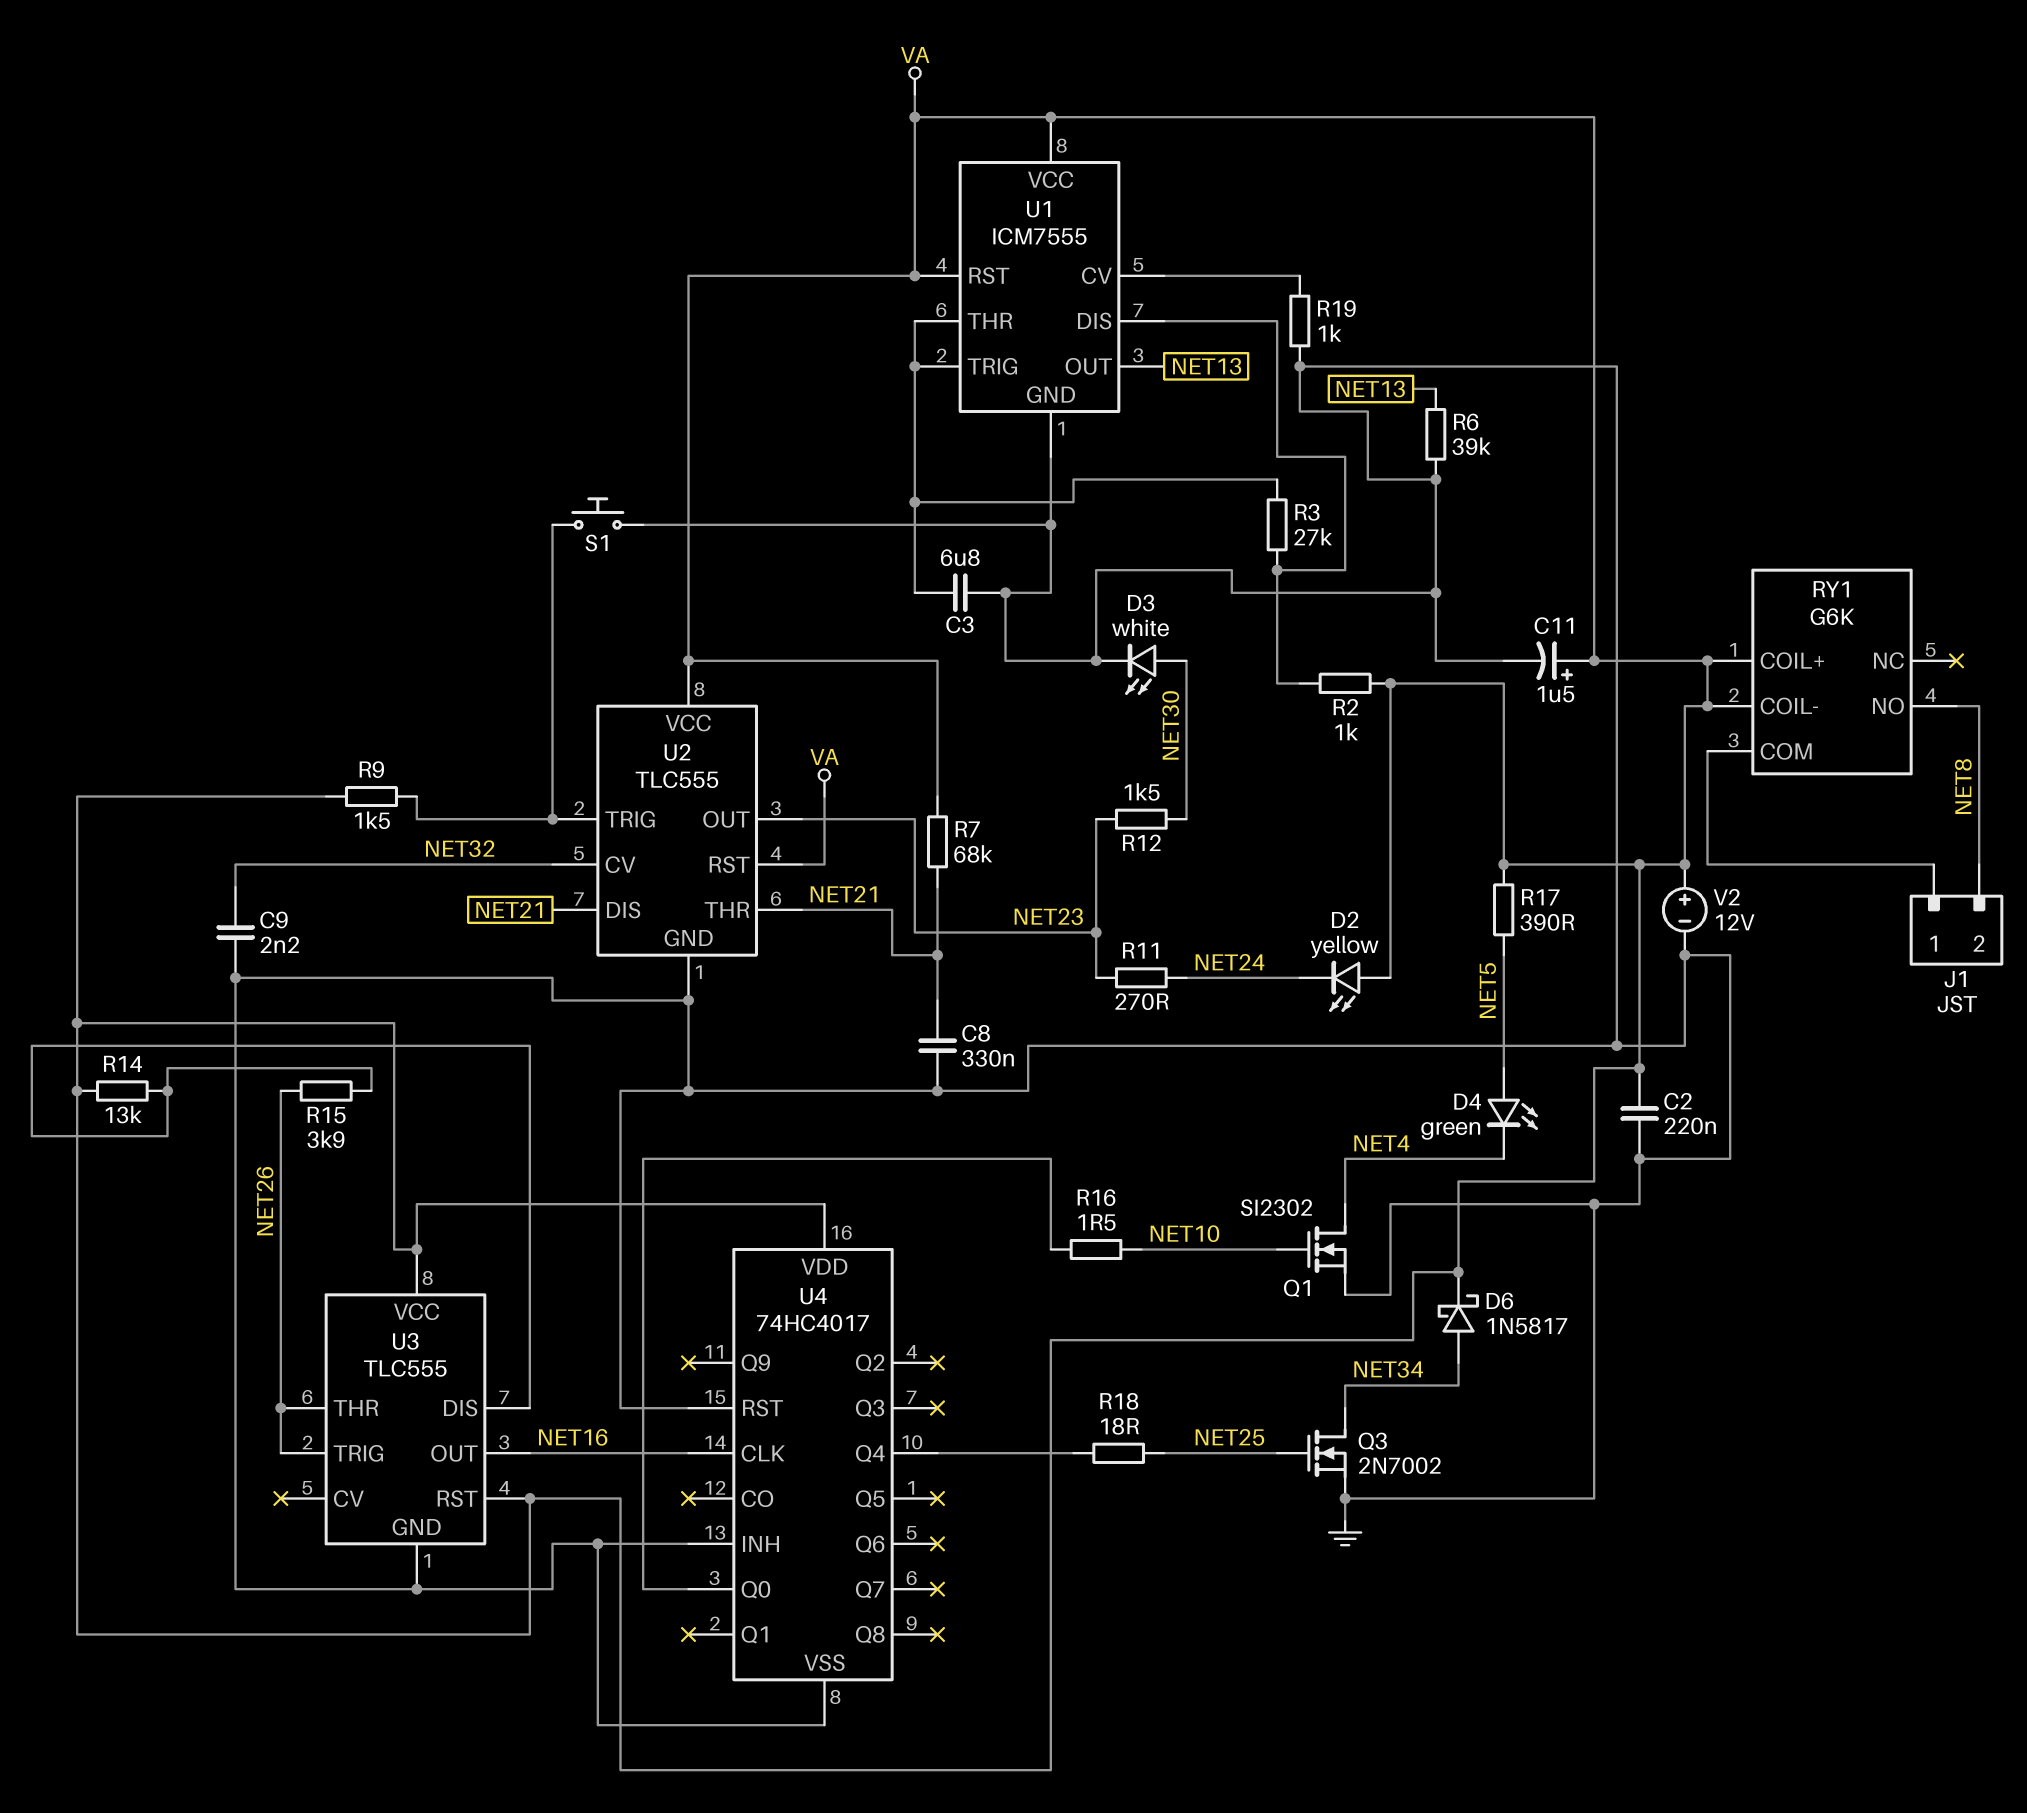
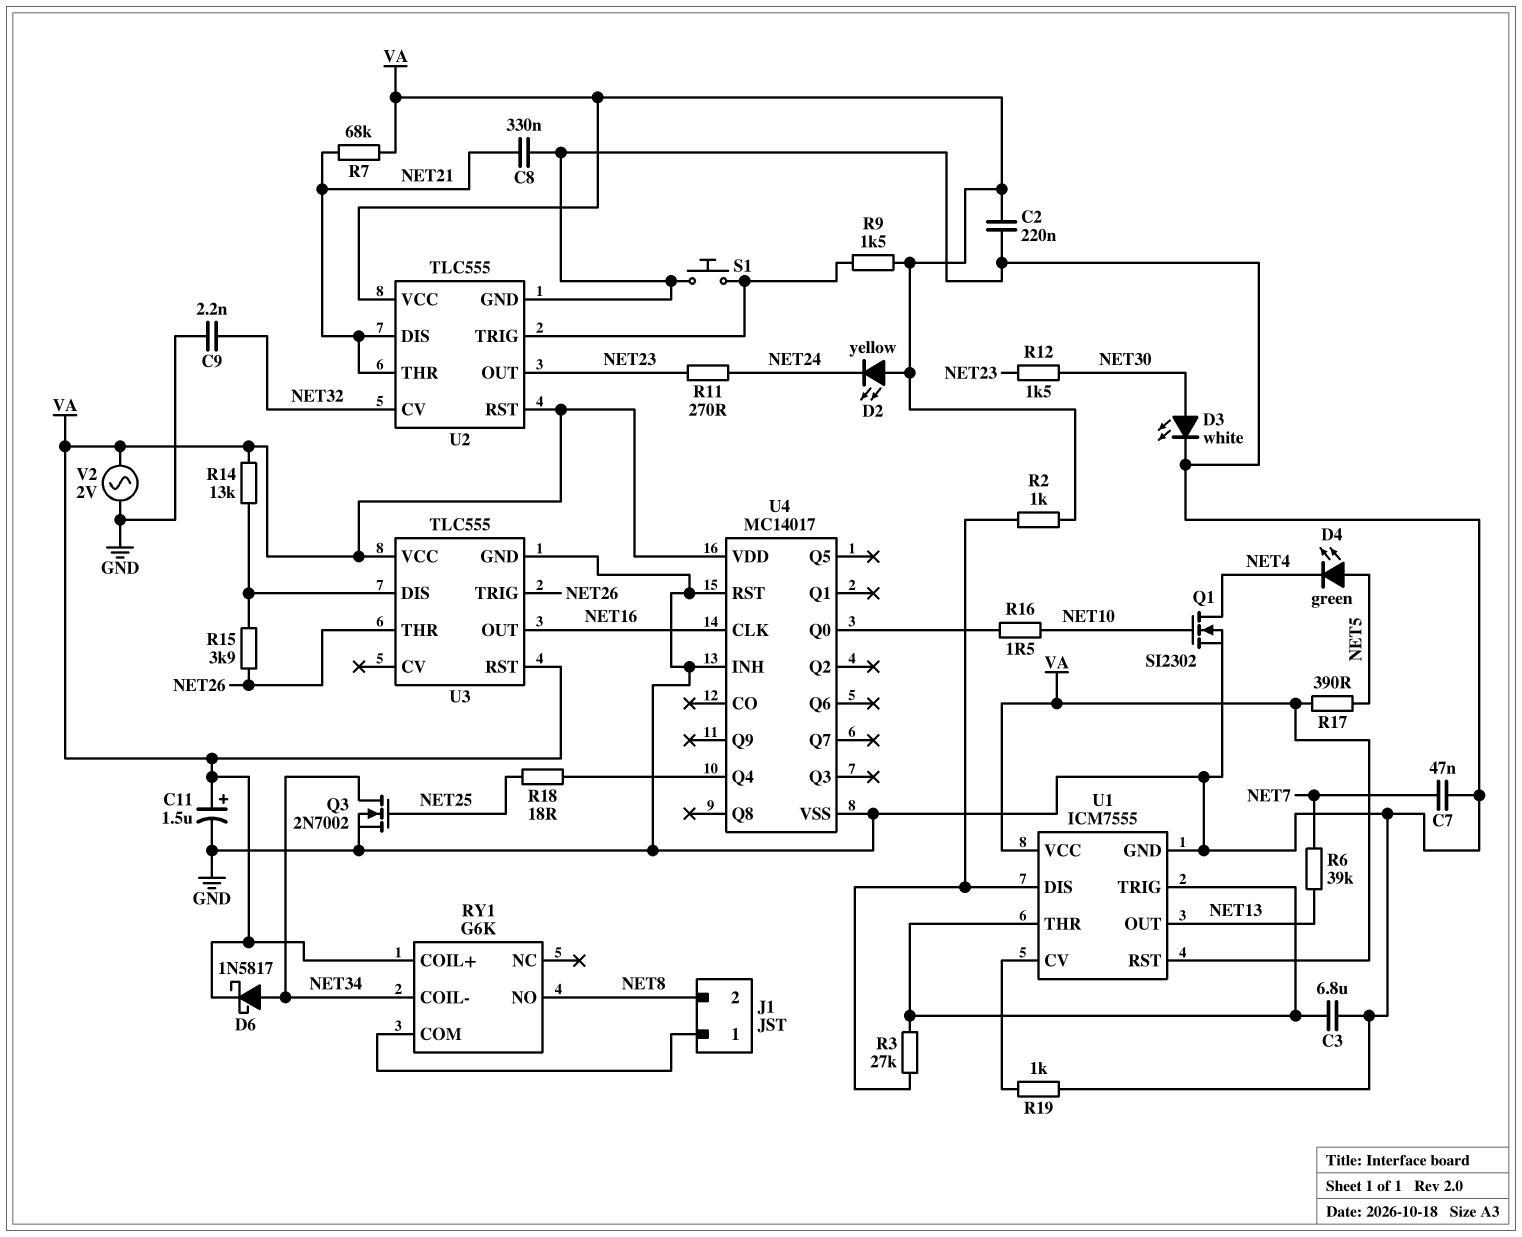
C7: none -> 47nF (GND, NET7)
R6: 39k (GND, NET13) -> 39k (NET7, NET13)
RY1 pin COIL-: VA -> NET34
U4: 74HC4017 -> MC14017
V2: 12V (plus VA, minus GND) -> AC 2V (GND, VA)

